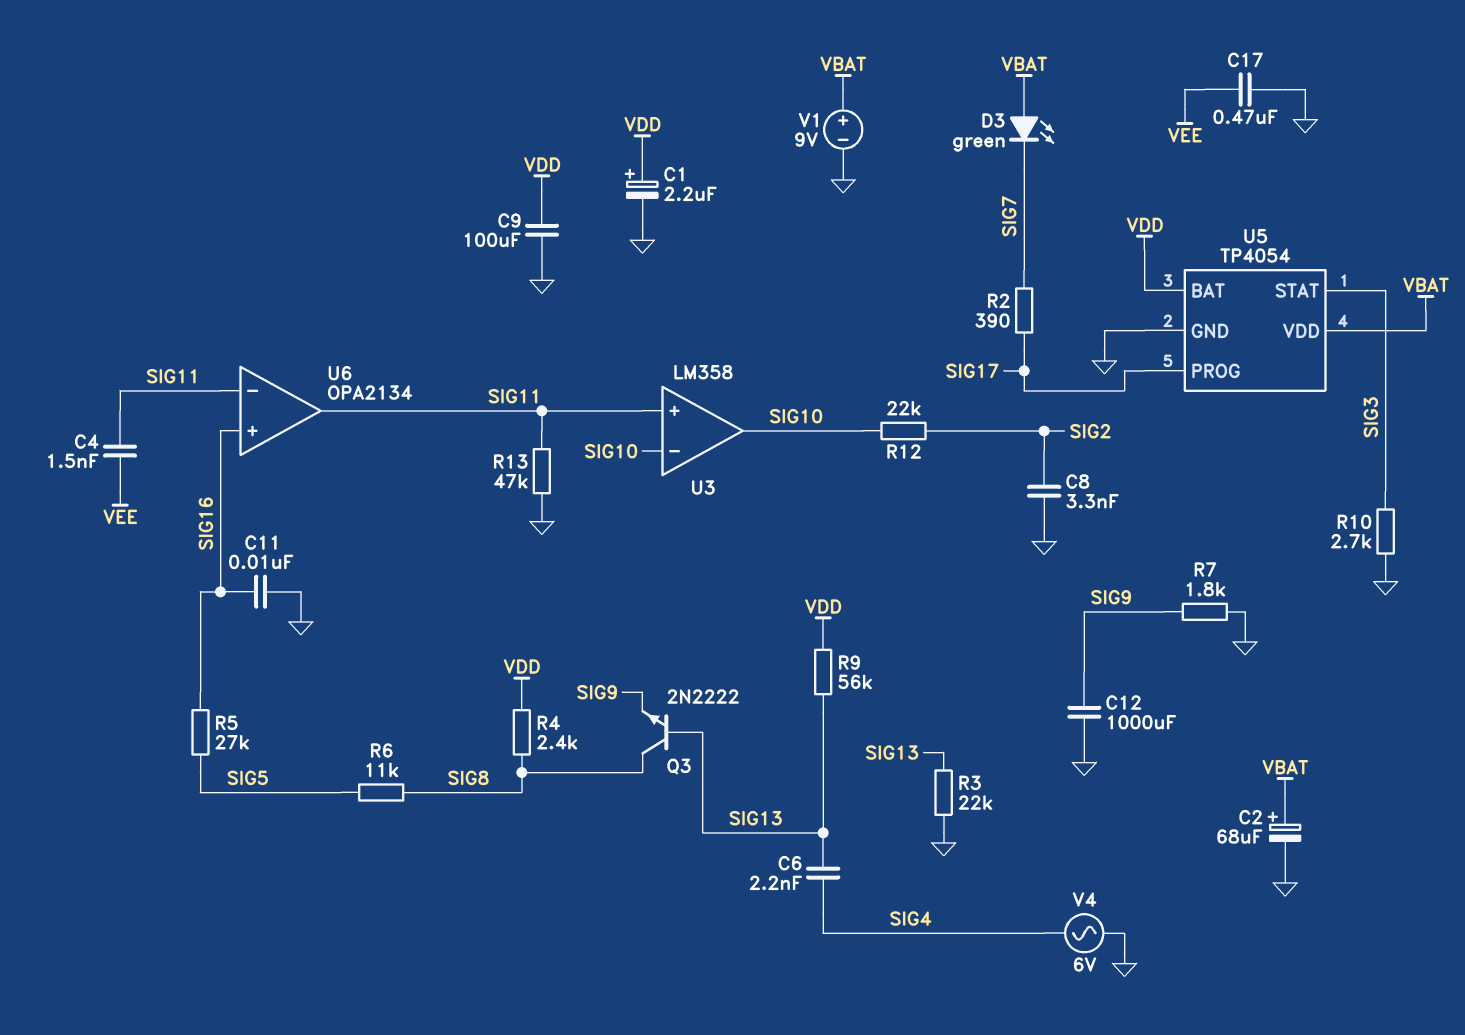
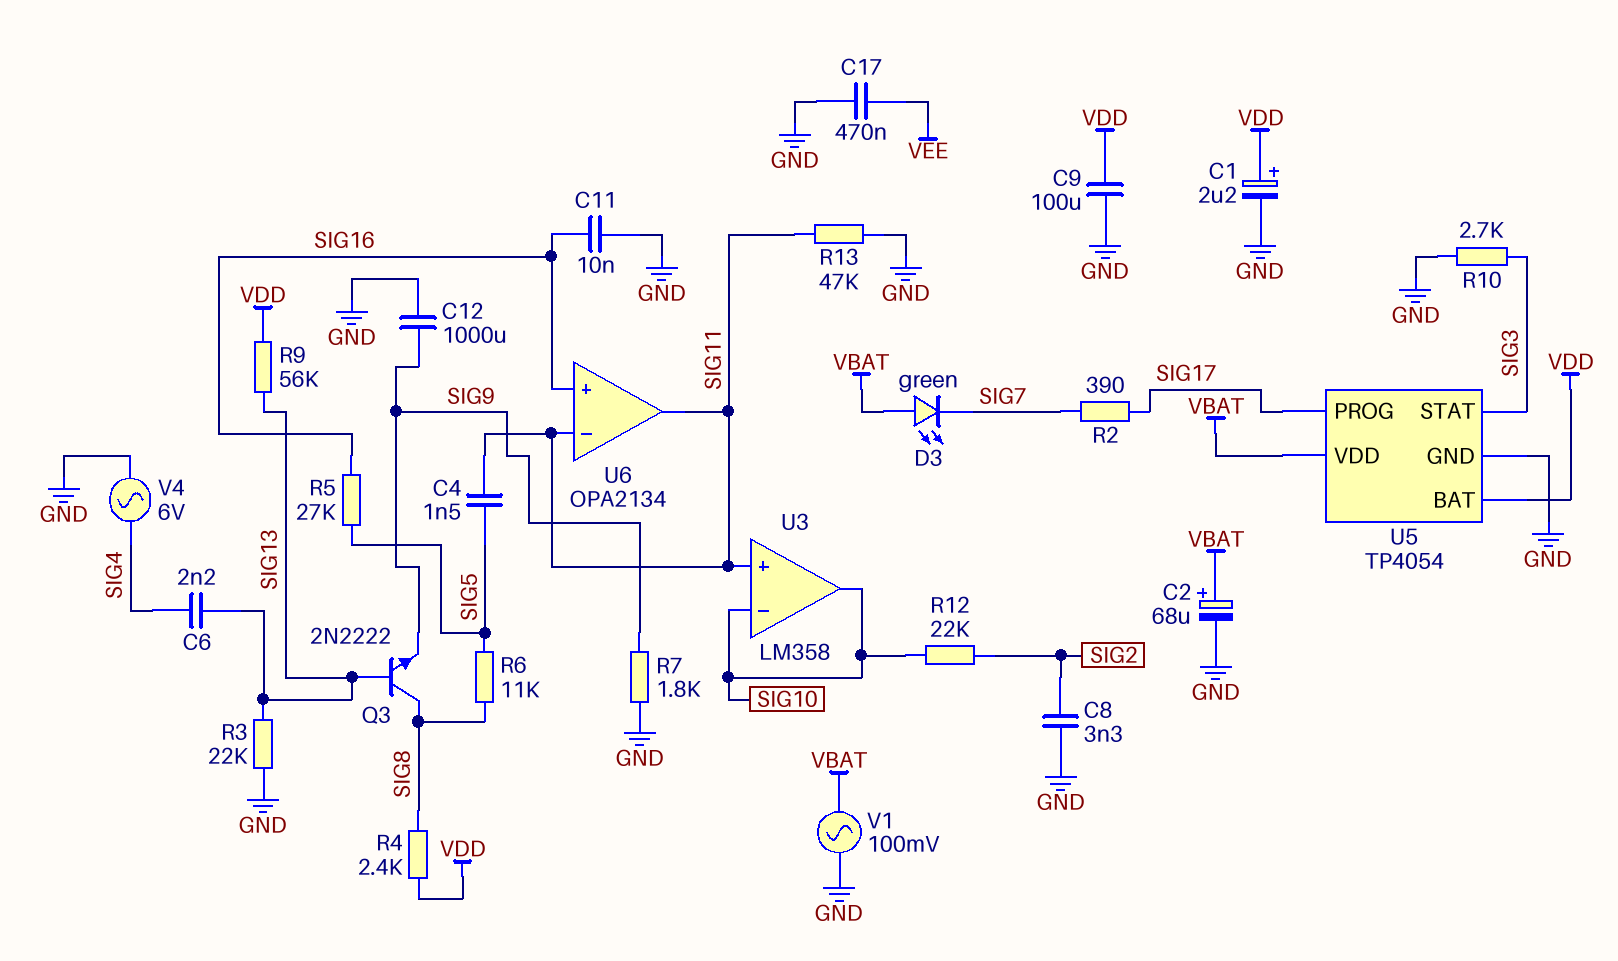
C4: 1.5nF (SIG11, VEE) -> 1.5nF (SIG5, SIG11)
V1: 9V (plus VBAT, minus GND) -> AC 100mV (GND, VBAT)

